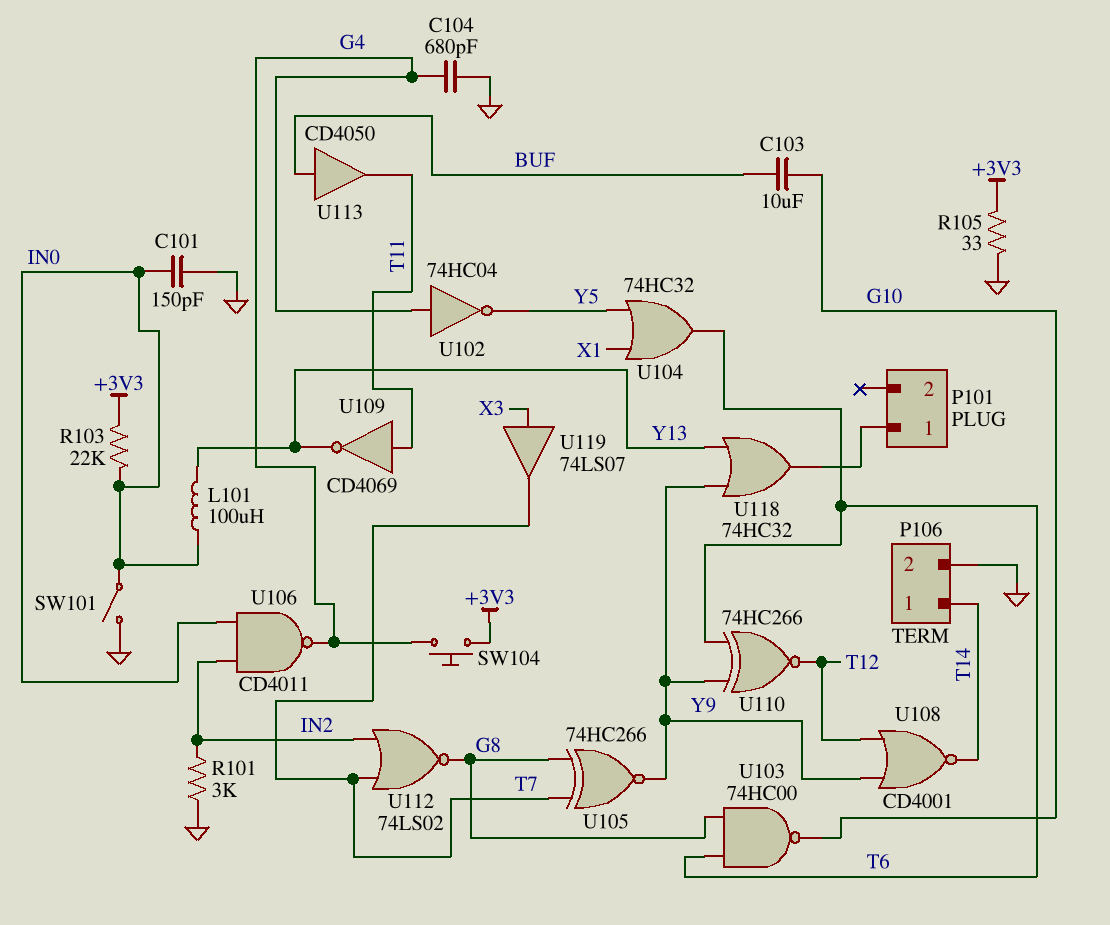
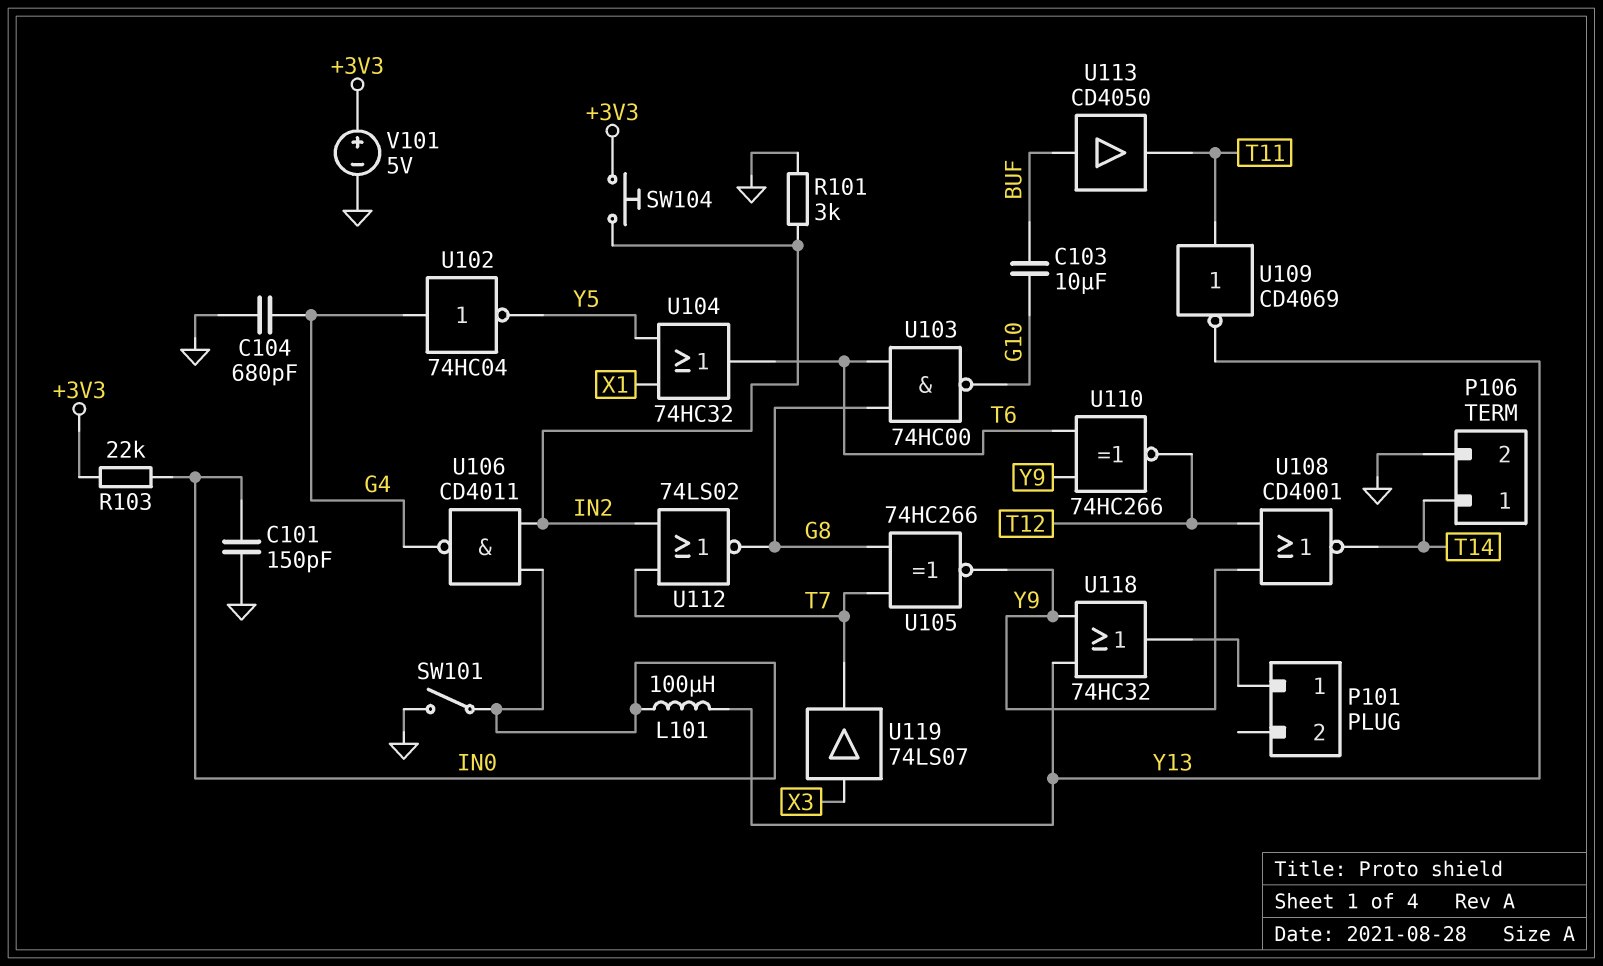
R105: 33 (+3V3, GND) -> none
SW104: button (+3V3, G4) -> button (+3V3, IN2)
V101: none -> 5V (plus +3V3, minus GND)

